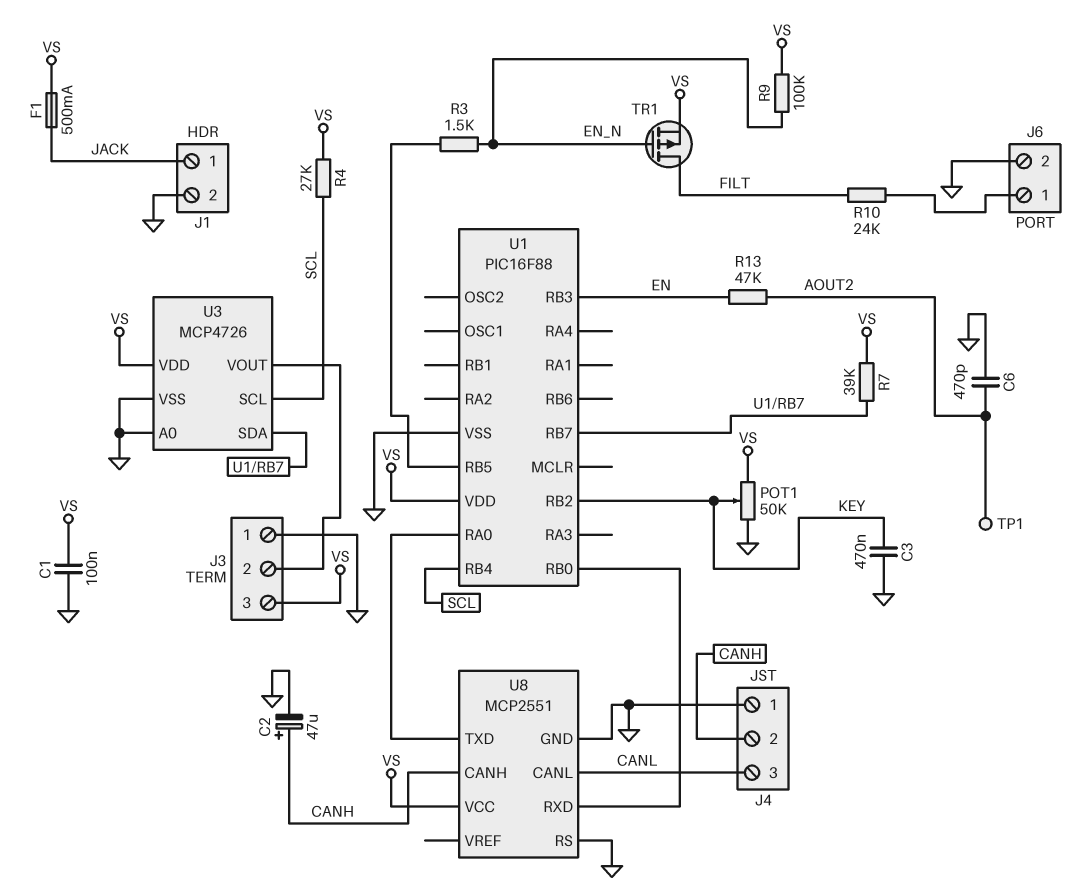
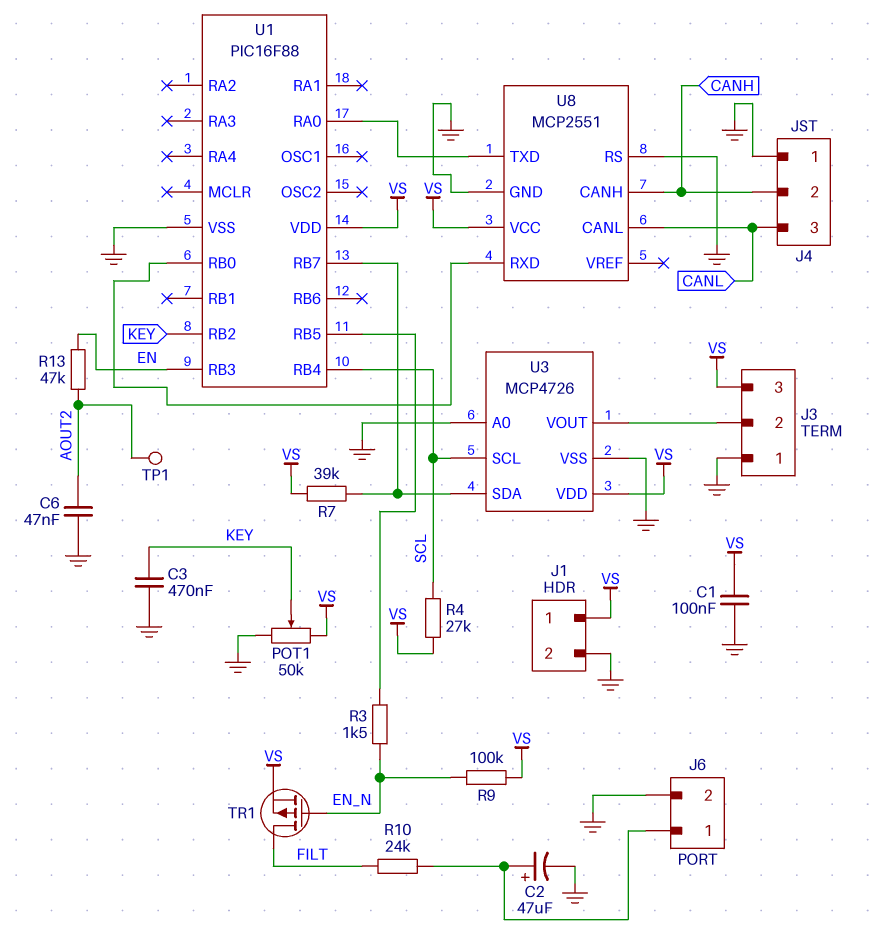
C2: 47uF (plus CANH, minus GND) -> 47uF (plus J6/1, minus GND)
C6: 470pF (AOUT2, GND) -> 47nF (AOUT2, GND)
F1: 500mA (JACK, VS) -> none
J1 pin 1: JACK -> VS

